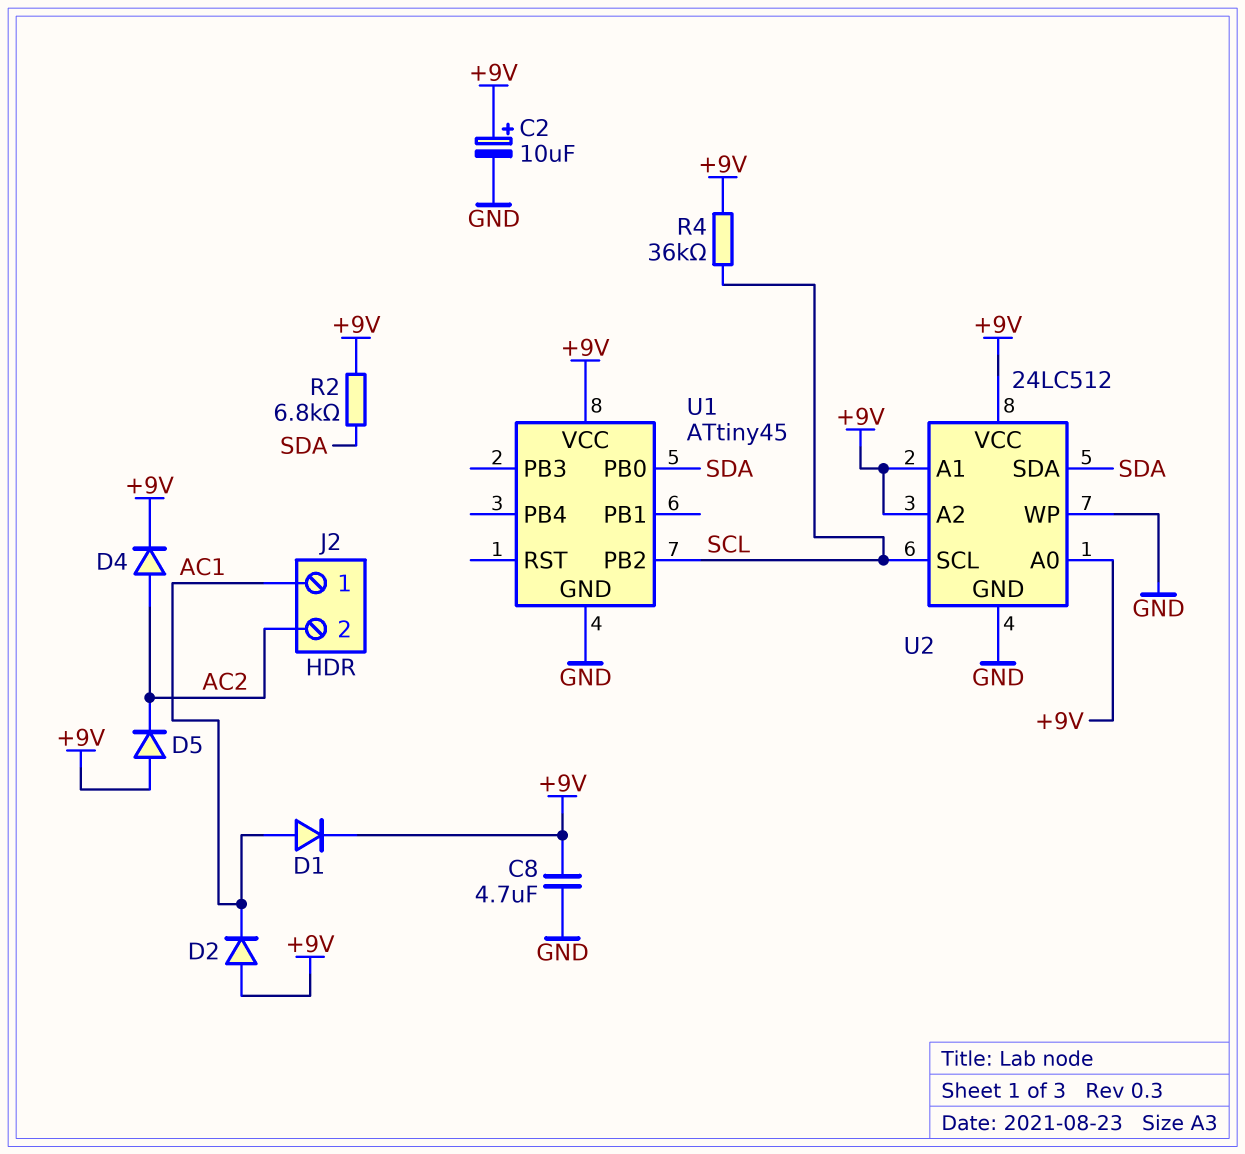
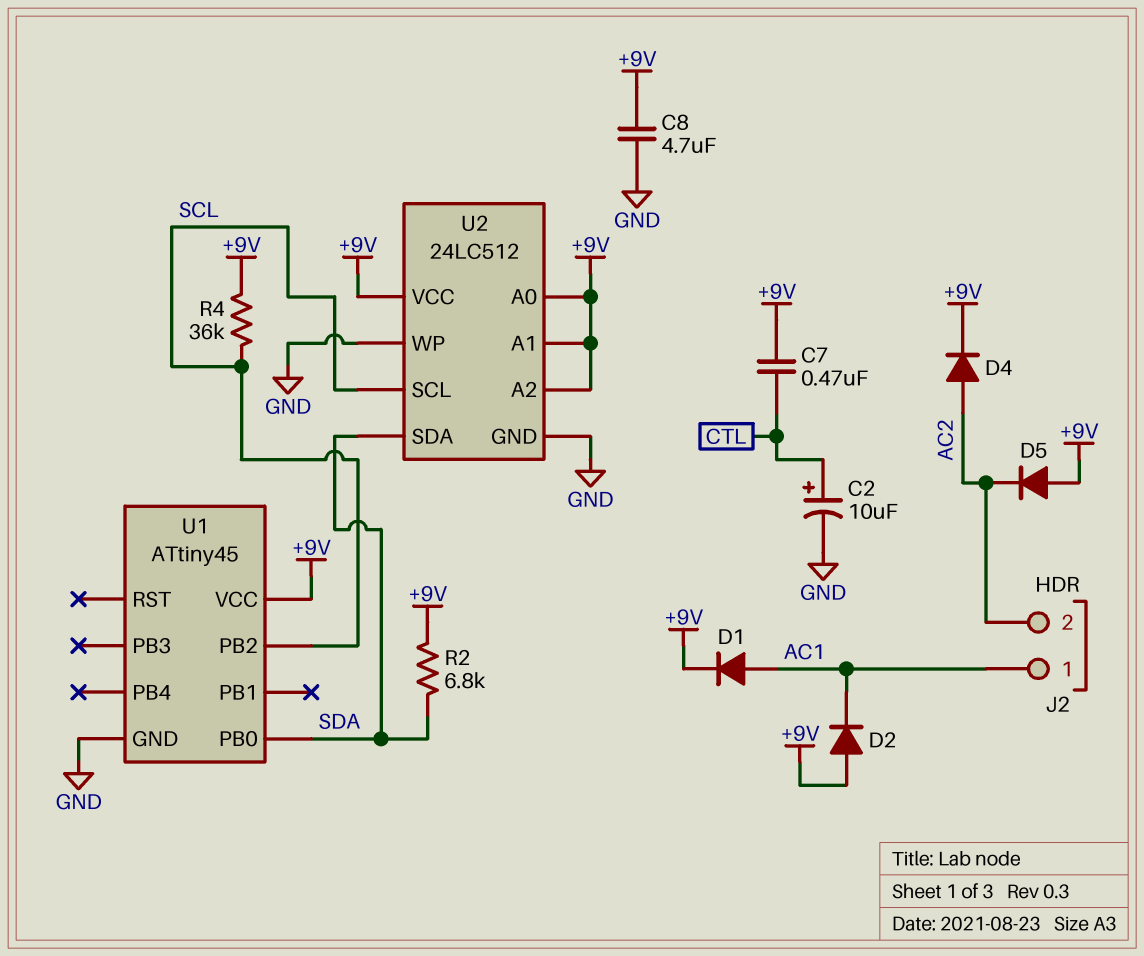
C2: 10uF (plus +9V, minus GND) -> 10uF (plus CTL, minus GND)
C7: none -> 470nF (+9V, CTL)

